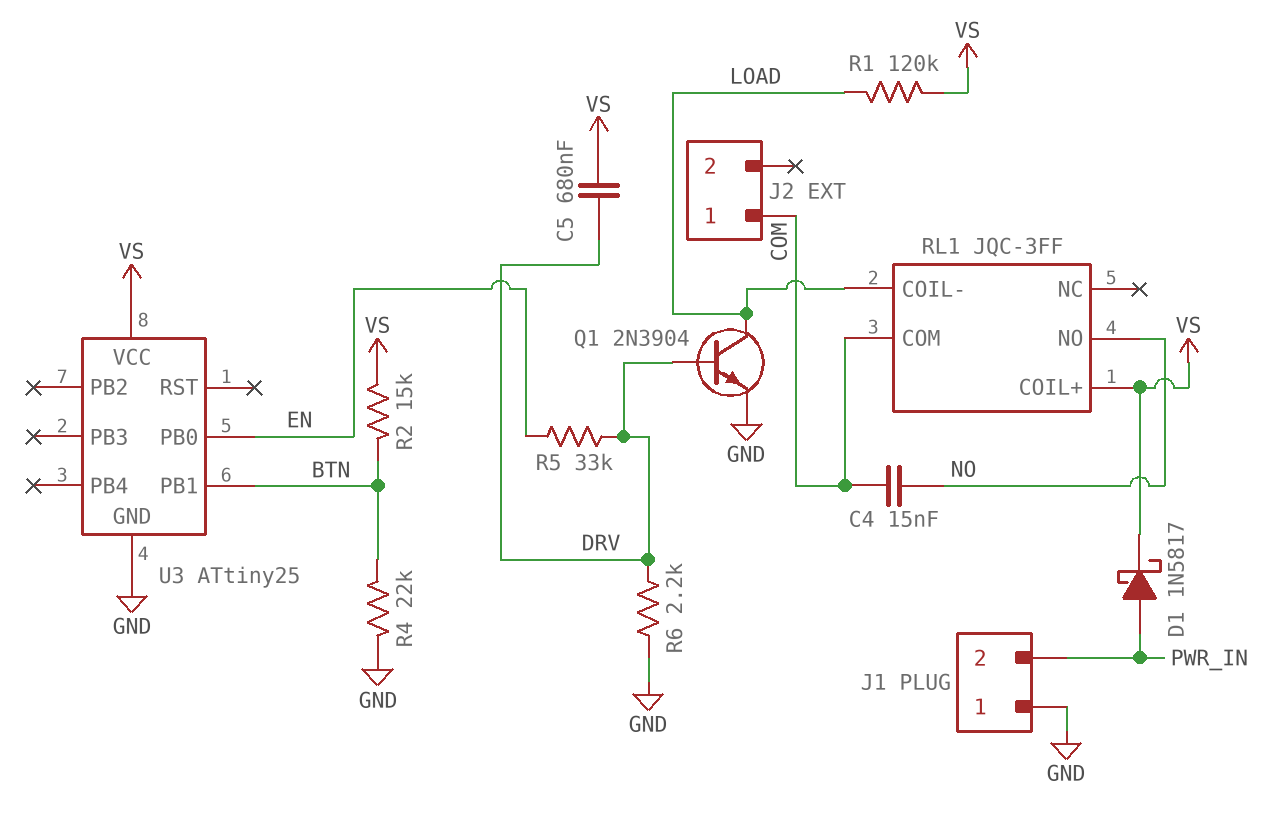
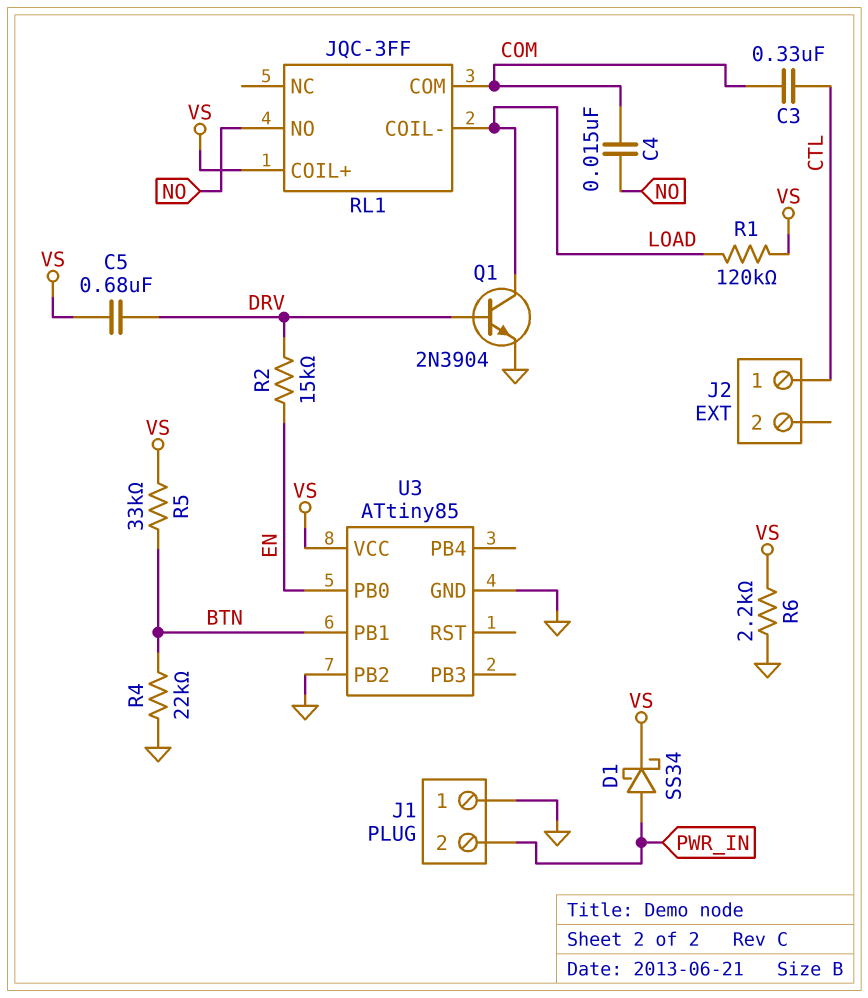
C3: none -> 330nF (COM, CTL)
D1: schottky 1N5817 (A PWR_IN, K VS) -> schottky SS34 (A PWR_IN, K VS)
J2 pin 1: COM -> CTL
R2: 15k (BTN, VS) -> 15k (DRV, EN)
R5: 33k (DRV, EN) -> 33k (BTN, VS)
R6: 2.2k (DRV, GND) -> 2.2k (GND, VS)
U3: ATtiny25 -> ATtiny85
U3 pin PB2: none -> GND

